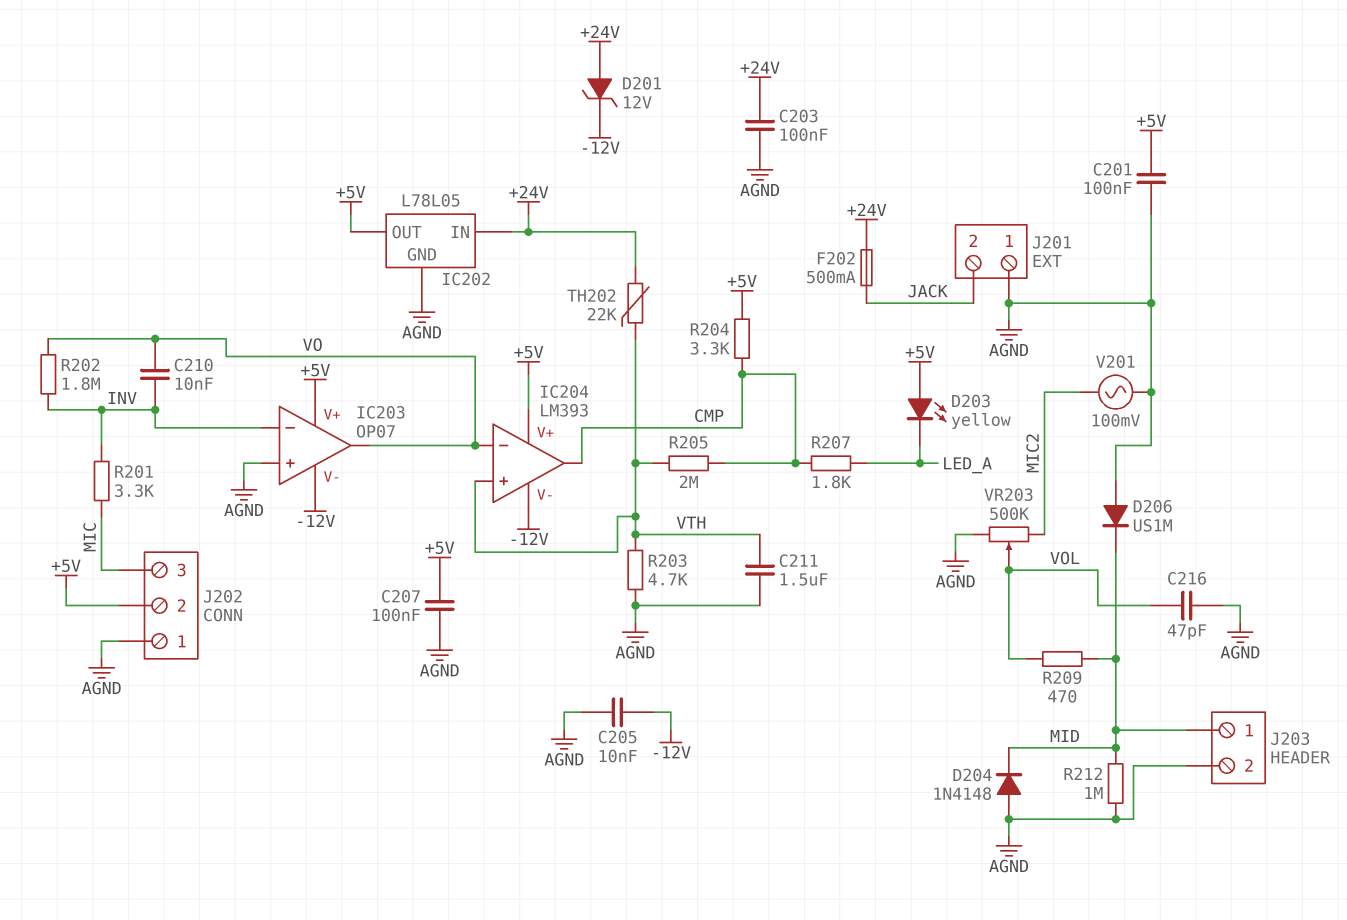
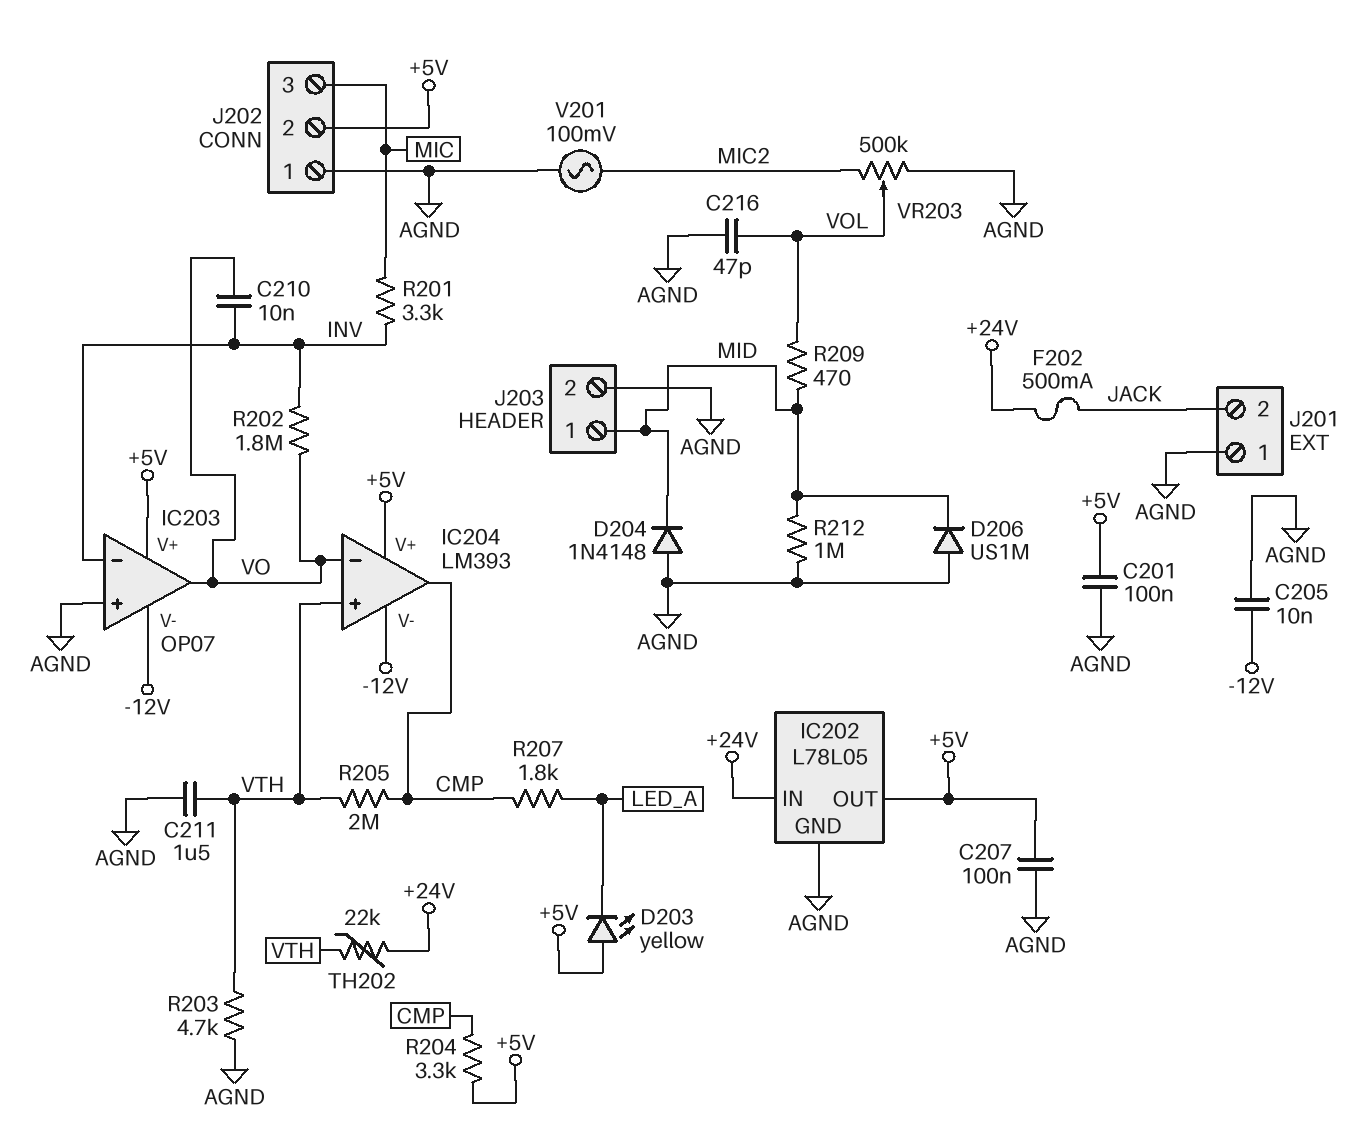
C203: 100nF (+24V, AGND) -> none
D201: zener 12V (A +24V, K -12V) -> none

